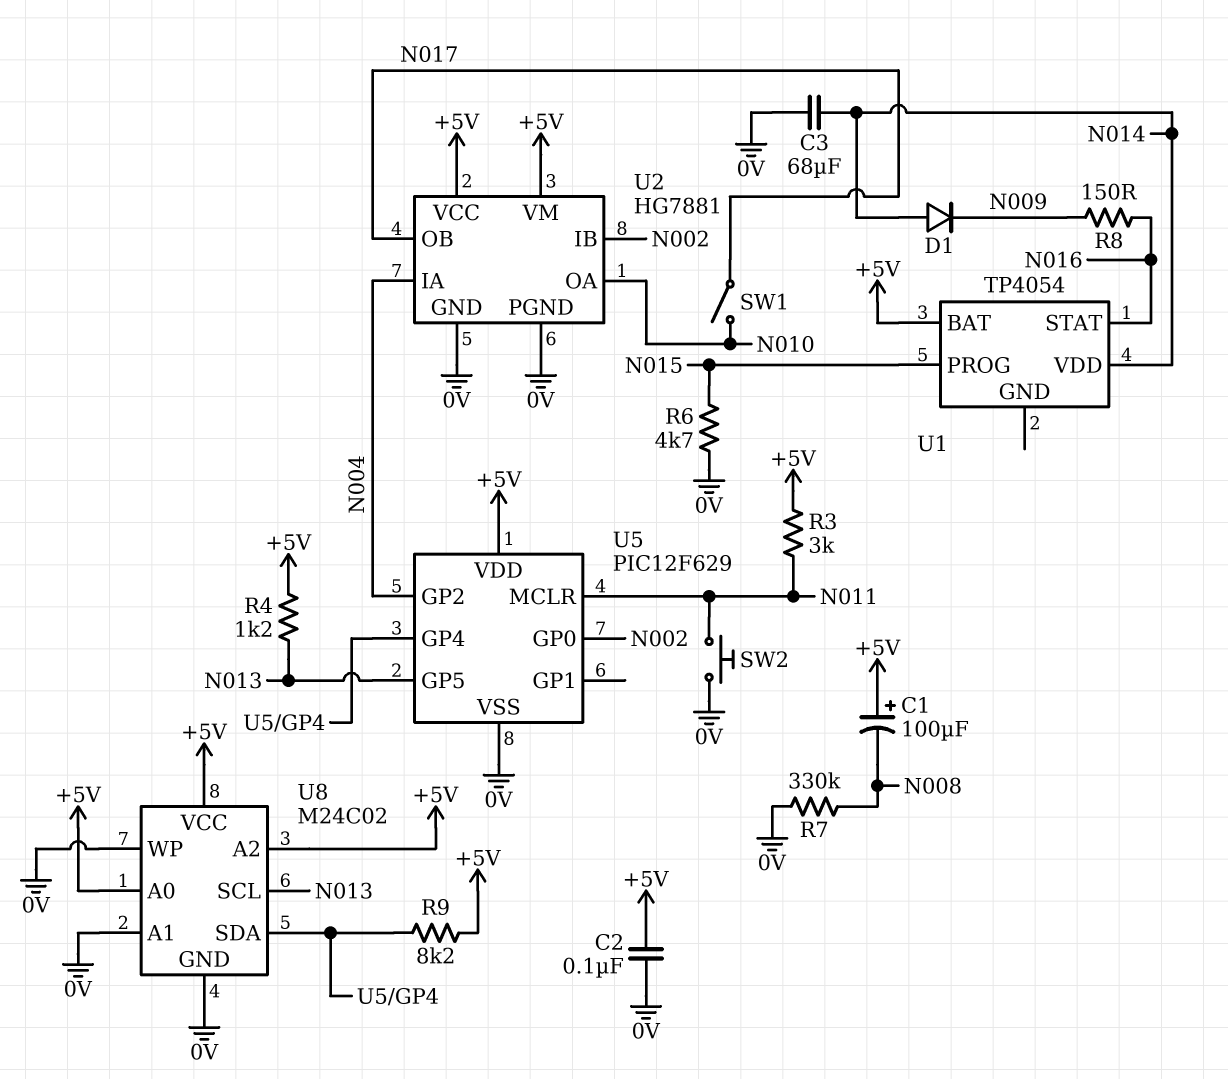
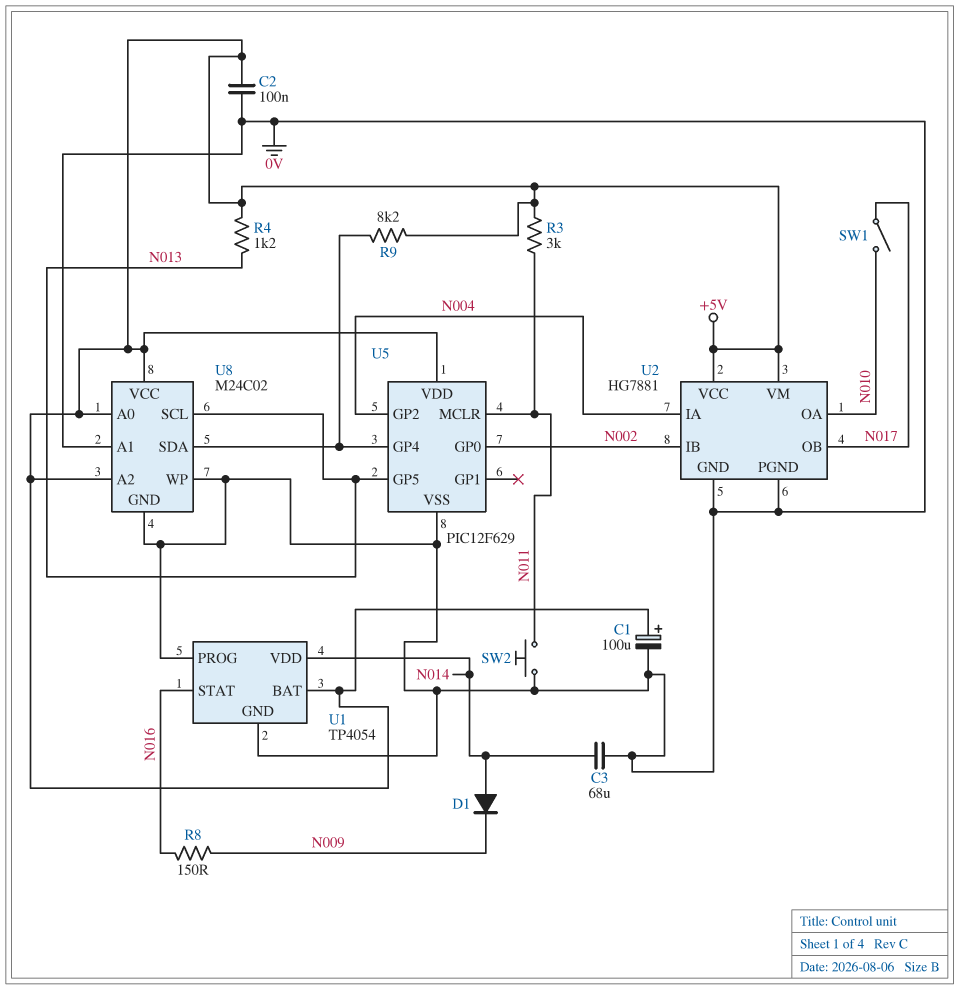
C1: 100uF (plus +5V, minus N008) -> 100uF (plus +5V, minus 0V)
R6: 4.7k (0V, N015) -> none
R7: 330k (0V, N008) -> none
U1 pin GND: none -> 0V
U1 pin PROG: N015 -> 0V

